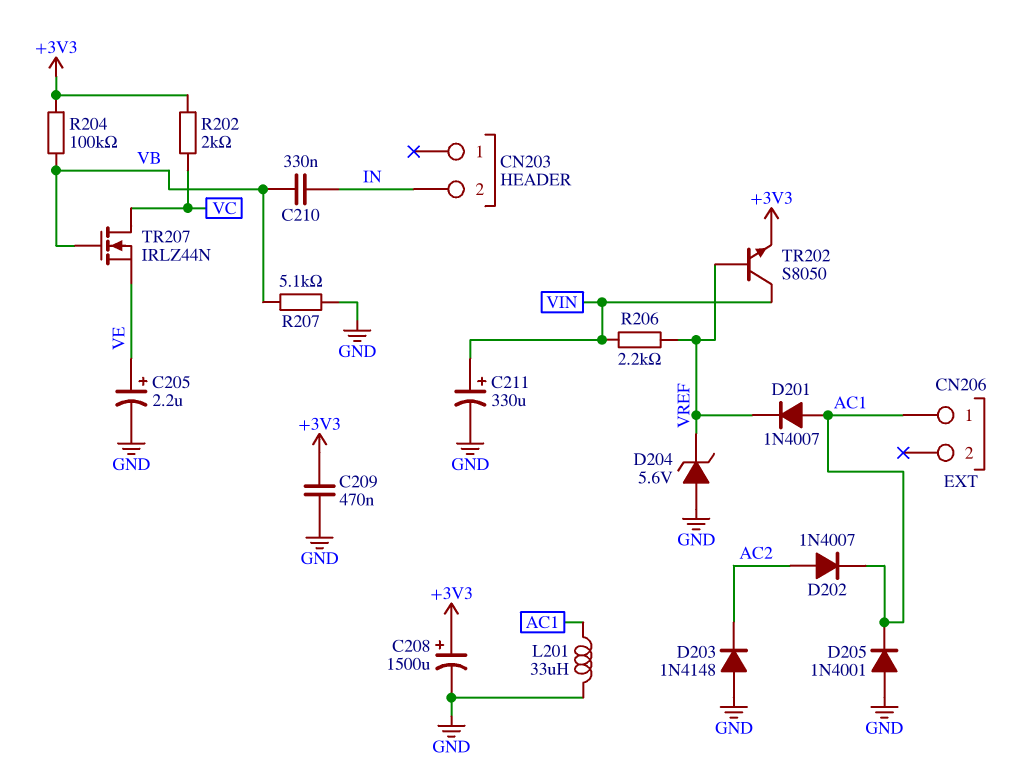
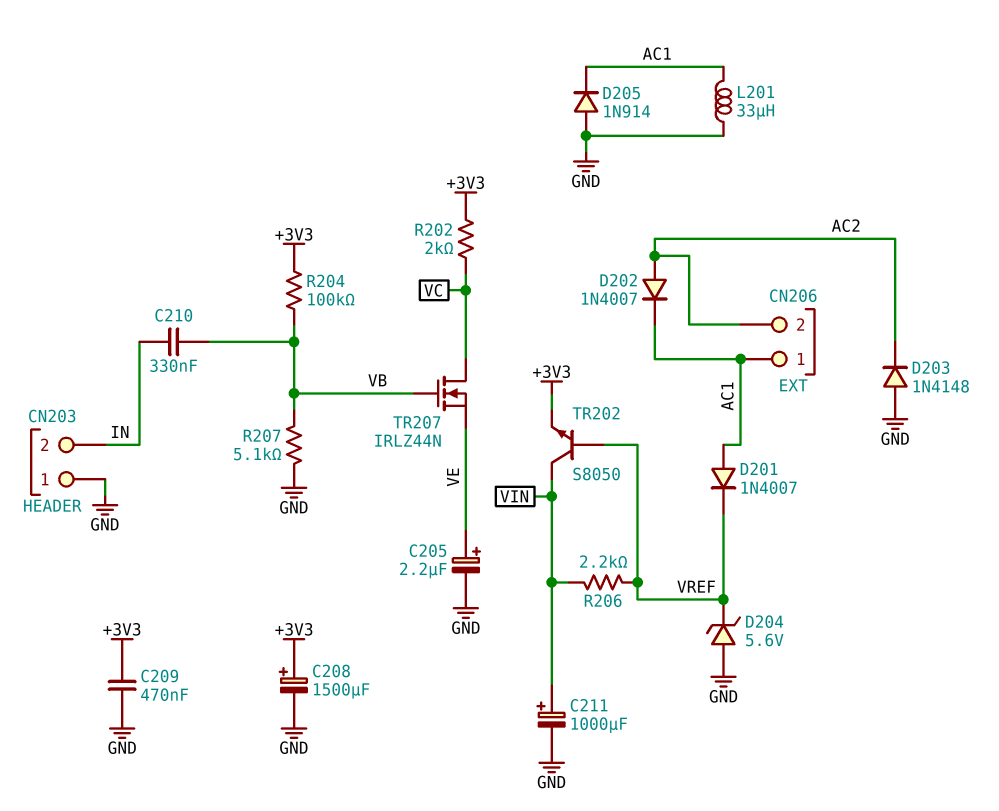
C211: 330uF (plus VIN, minus GND) -> 1000uF (plus VIN, minus GND)
CN203 pin 1: none -> GND
CN206 pin 2: none -> AC2
D205: diode 1N4001 (A GND, K AC1) -> diode 1N914 (A GND, K AC1)

